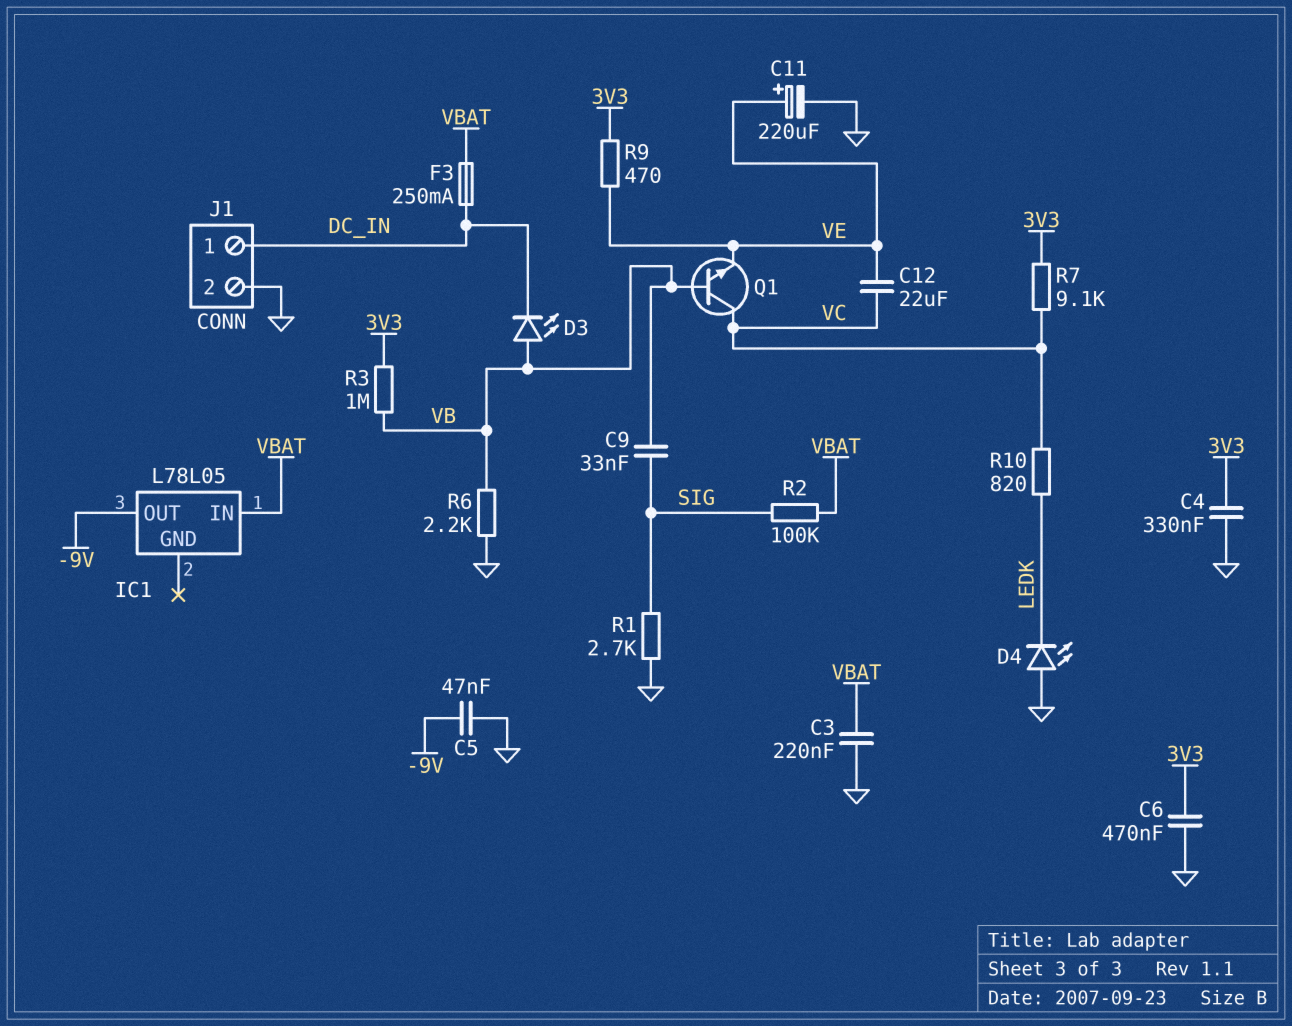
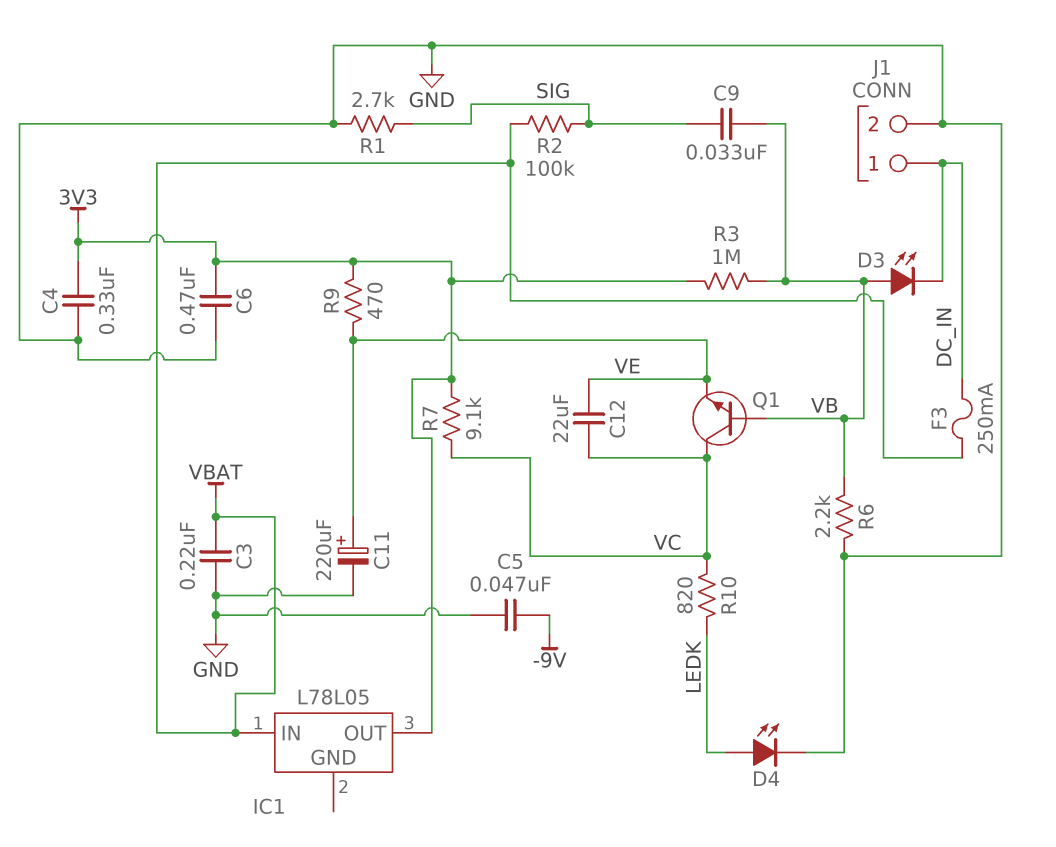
D4: LED (A GND, K LEDK) -> LED (A LEDK, K GND)
IC1 pin OUT: -9V -> 3V3

